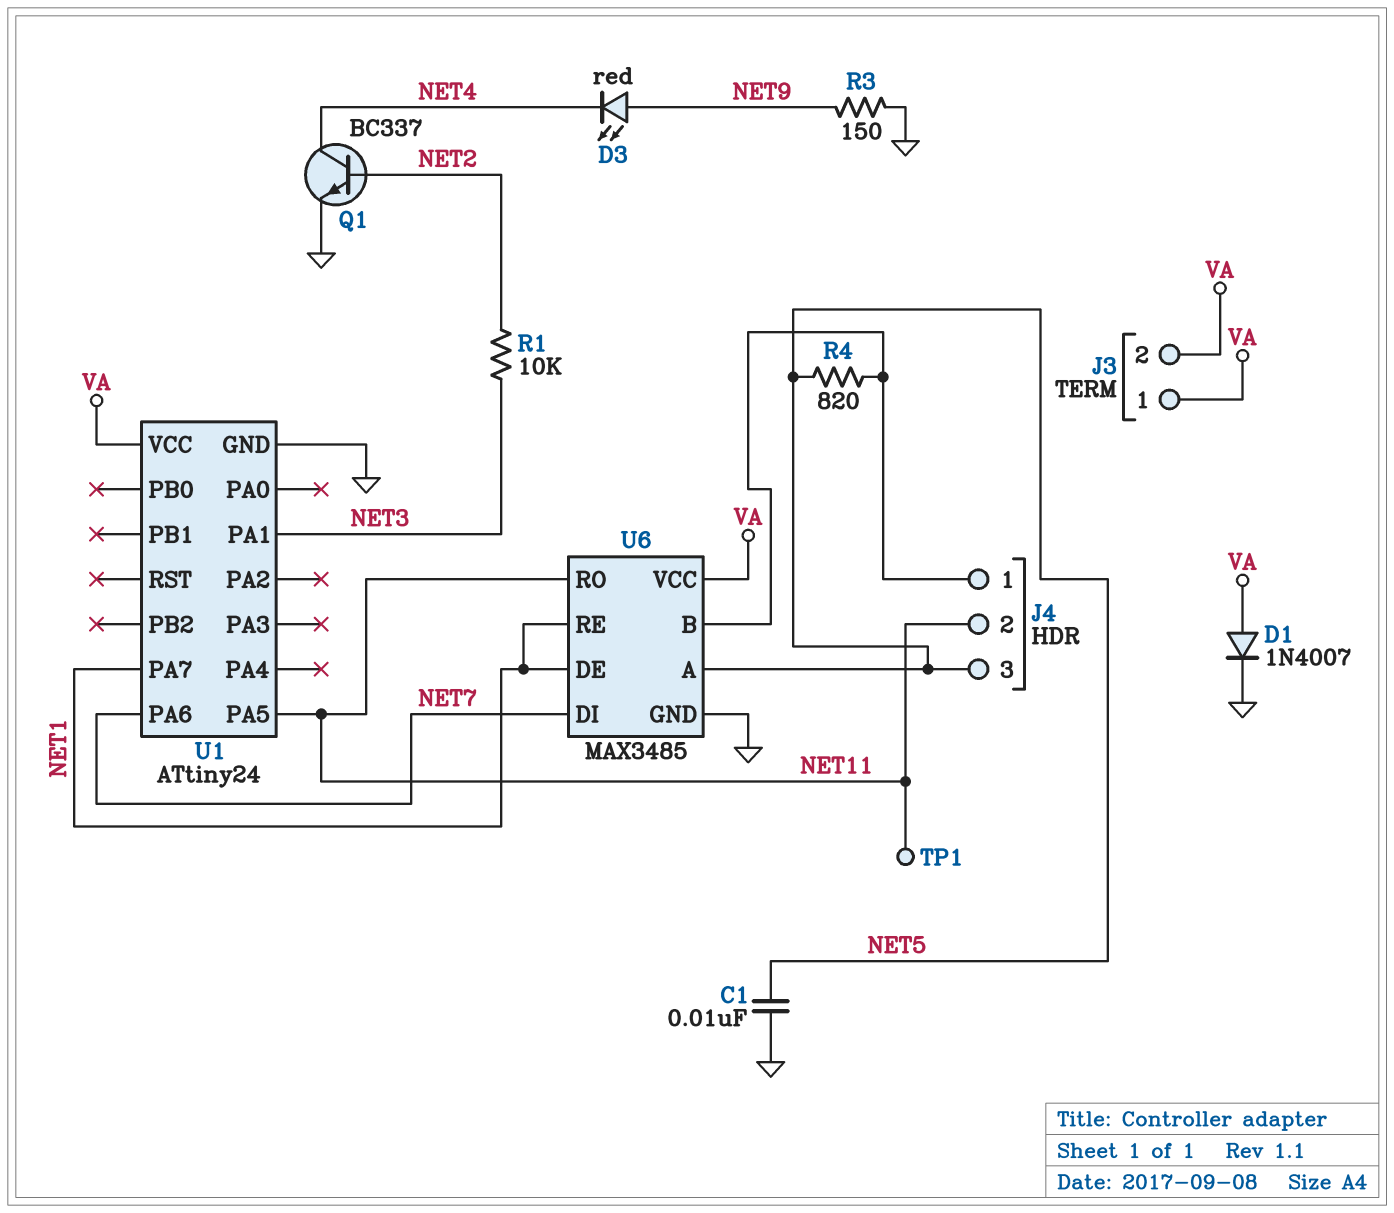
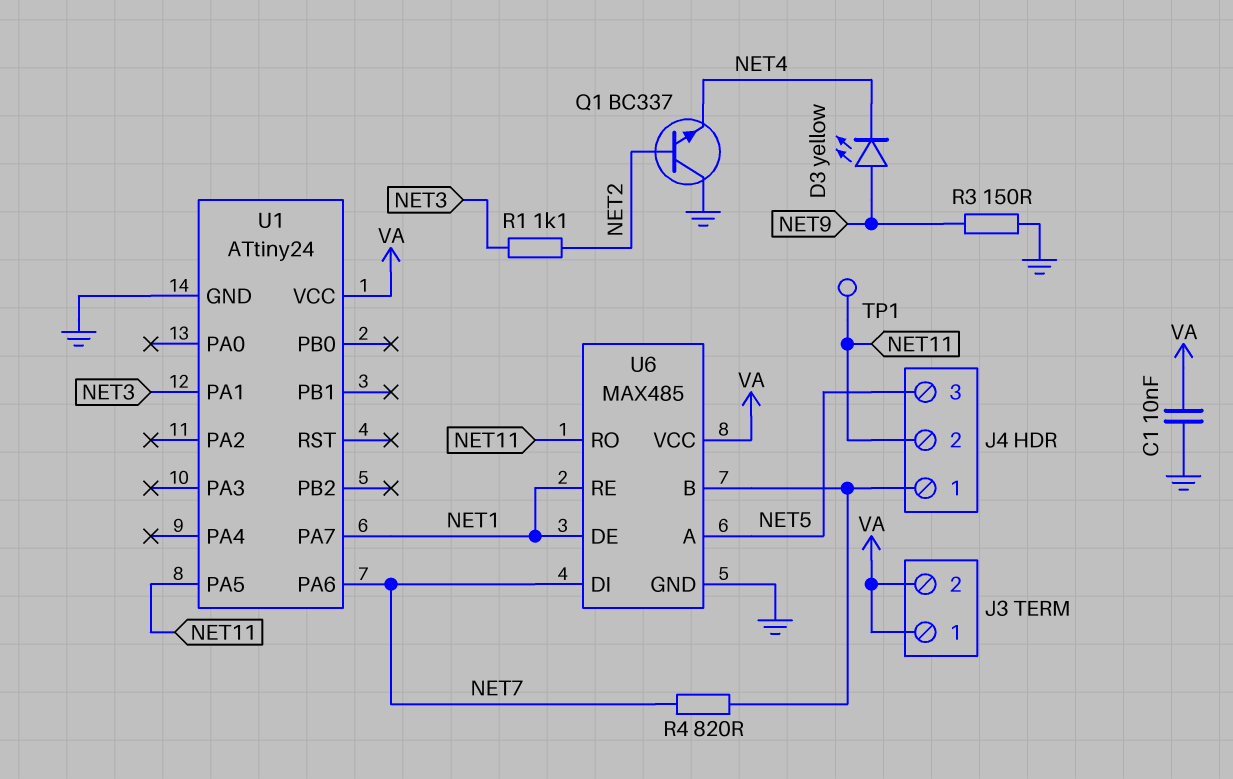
C1: 10nF (GND, NET5) -> 10nF (GND, VA)
D1: diode 1N4007 (A VA, K GND) -> none
D3: LED red (A NET9, K NET4) -> LED yellow (A NET9, K NET4)
Q1: NPN BC337 (B NET2, C NET4, E GND) -> NPN BC337 (B NET2, C GND, E NET4)
R1: 10k (NET2, NET3) -> 1.1k (NET2, NET3)
R4: 820 (J4/1, NET5) -> 820 (J4/1, NET7)
U6: MAX3485 -> MAX485

